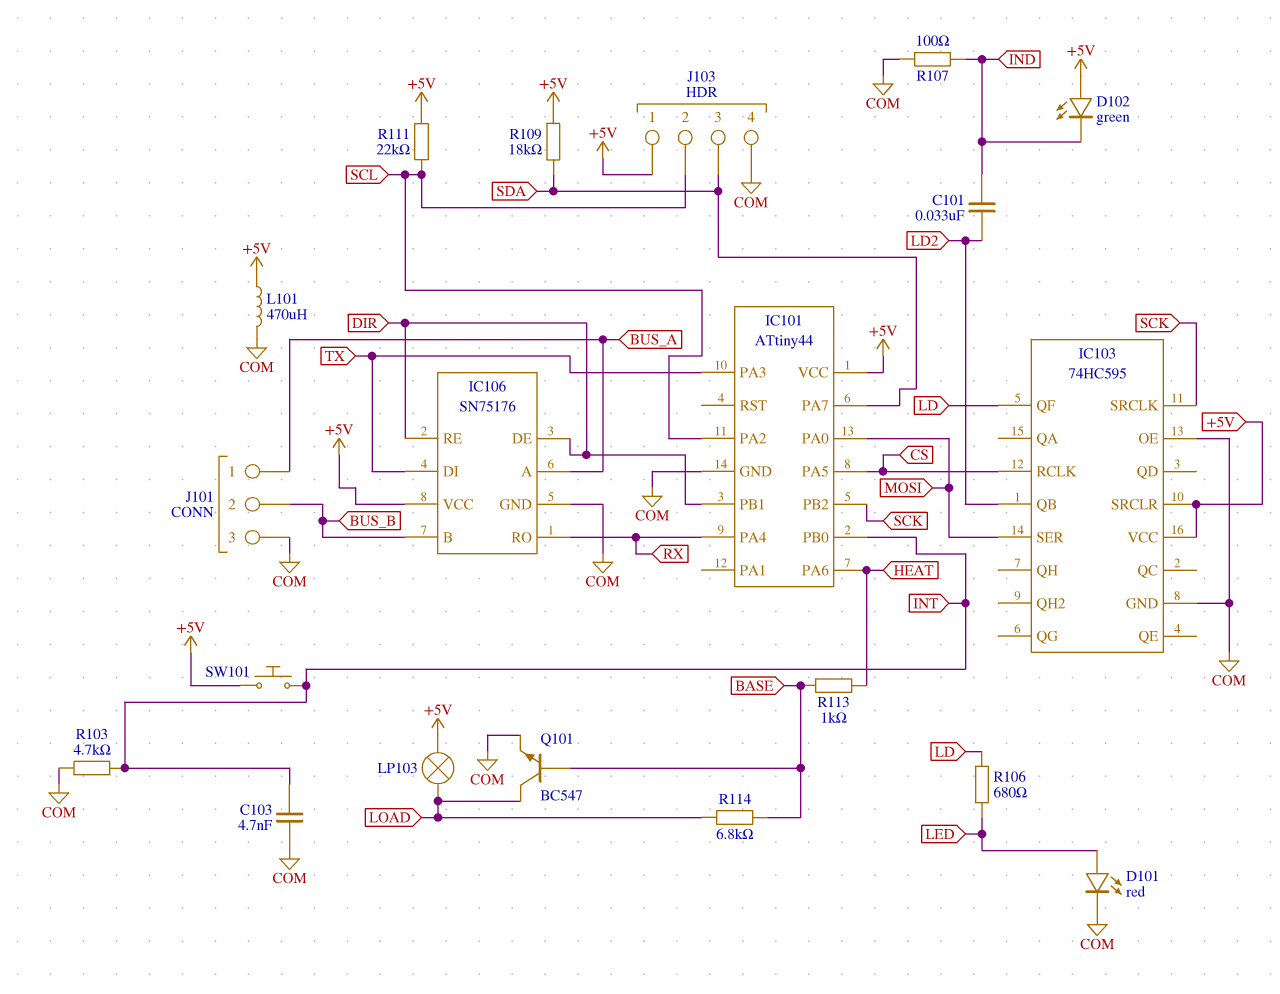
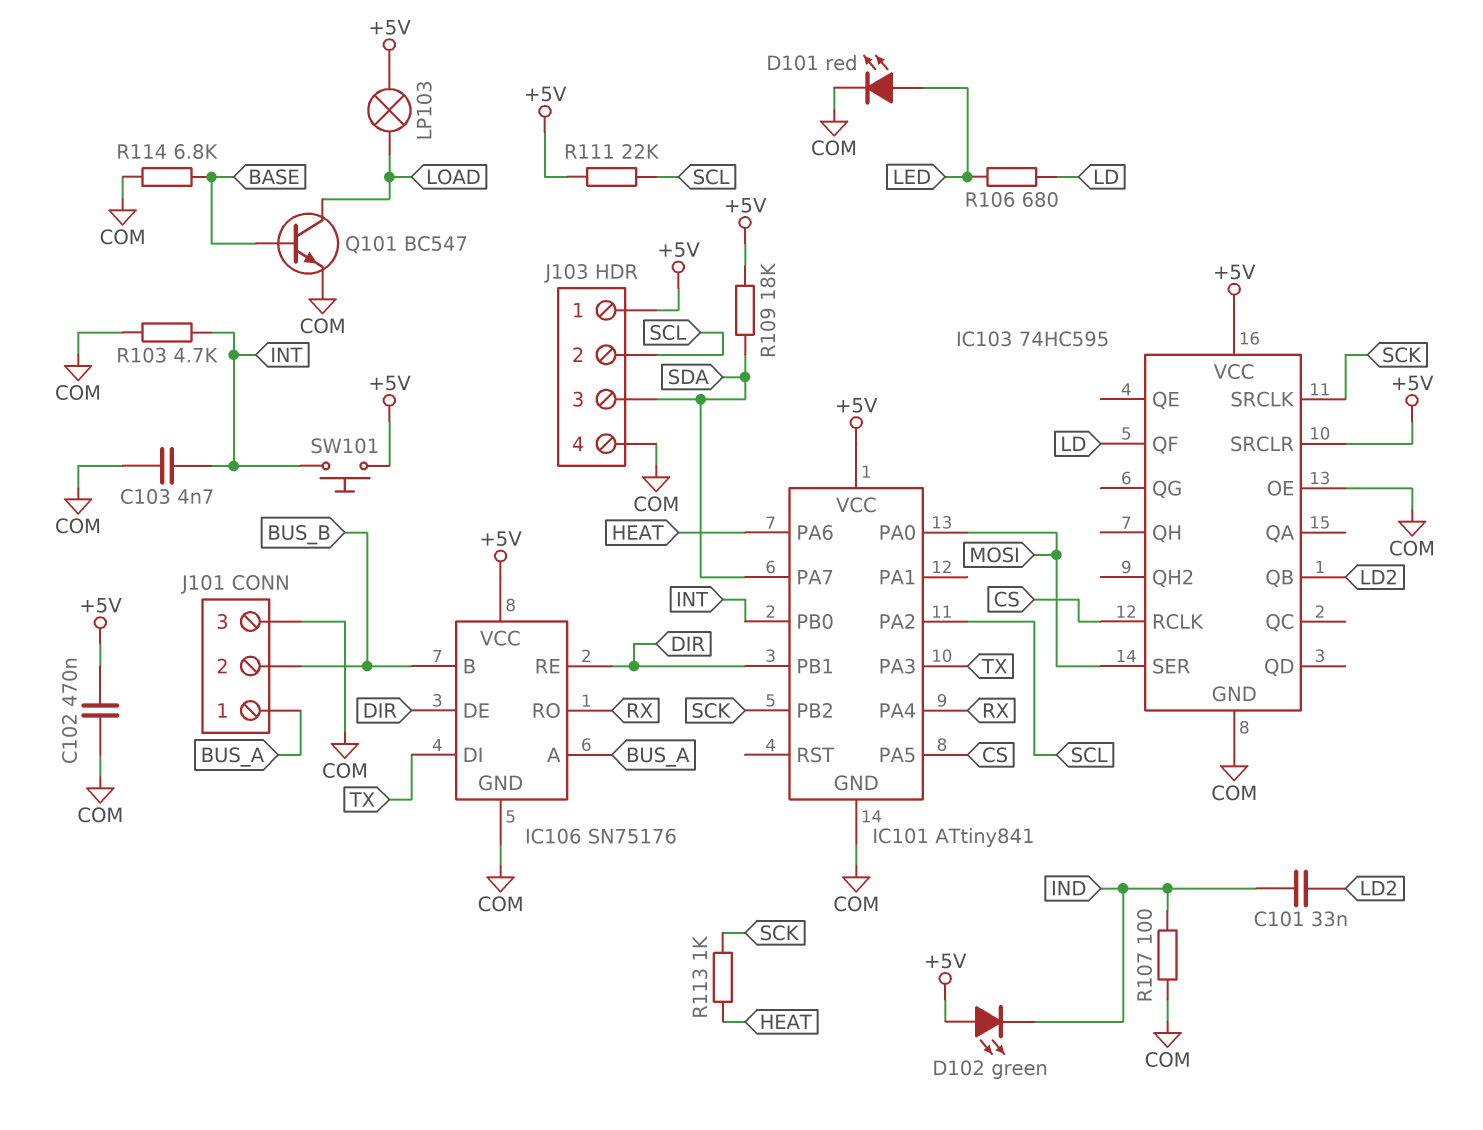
C102: none -> 470nF (+5V, COM)
IC101: ATtiny44 -> ATtiny841
L101: 470uH (+5V, COM) -> none
R113: 1k (BASE, HEAT) -> 1k (HEAT, SCK)
R114: 6.8k (BASE, LOAD) -> 6.8k (BASE, COM)

